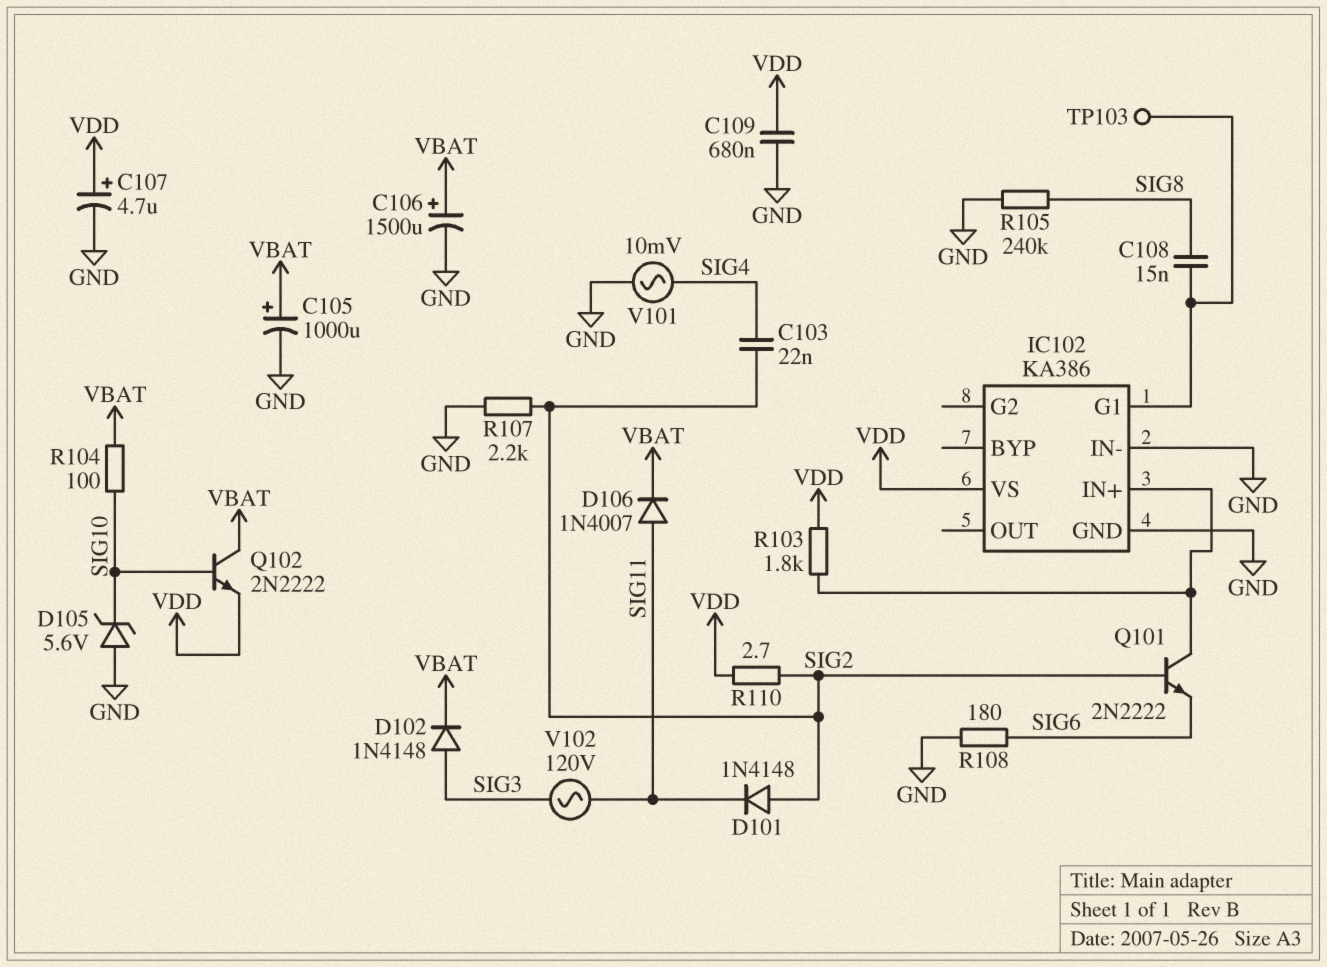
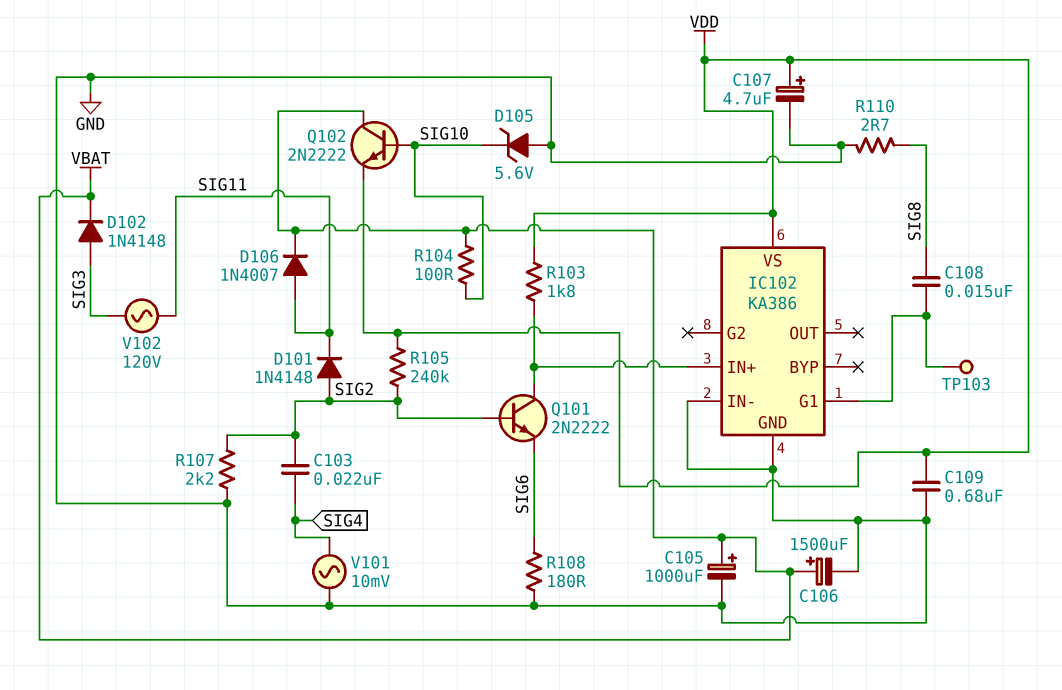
R105: 240k (GND, SIG8) -> 240k (SIG2, VDD)
R110: 2.7 (SIG2, VDD) -> 2.7 (GND, SIG8)

